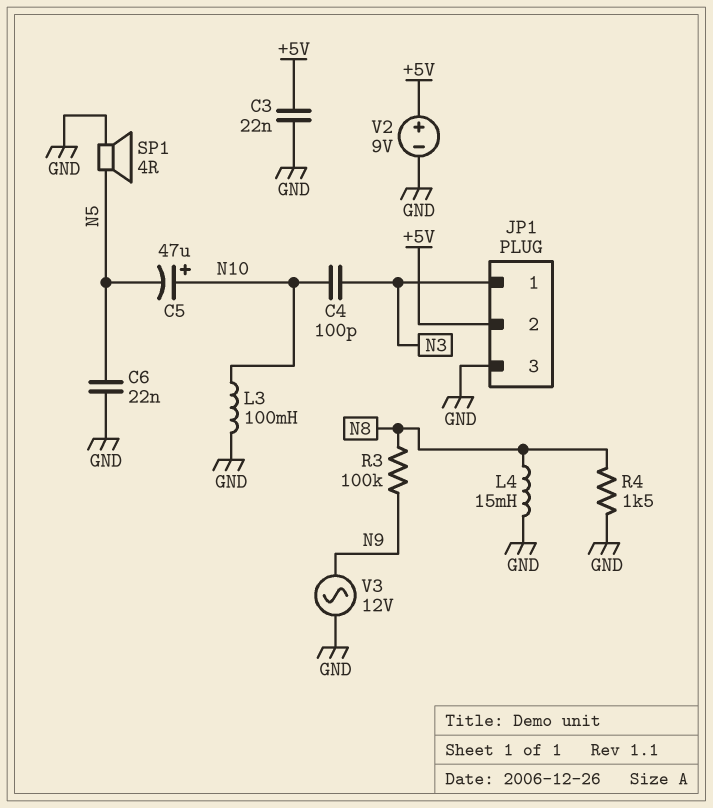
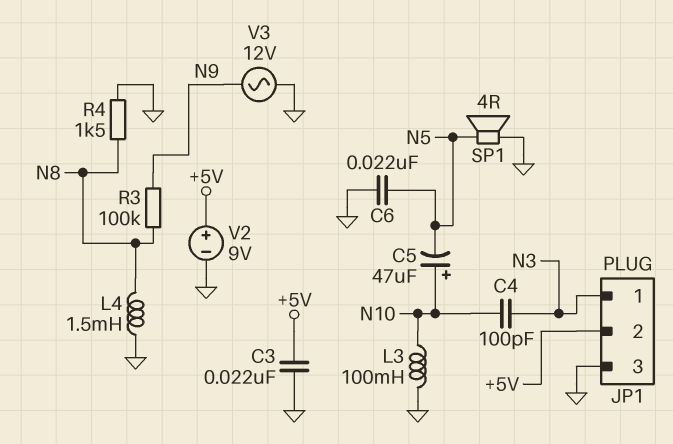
L4: 15mH (GND, N8) -> 1.5mH (GND, N8)

